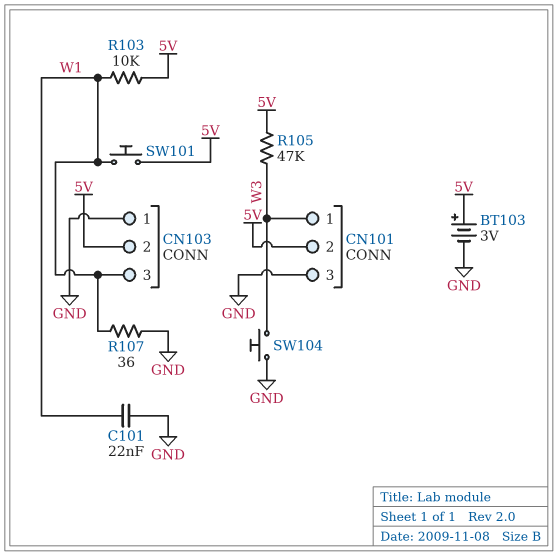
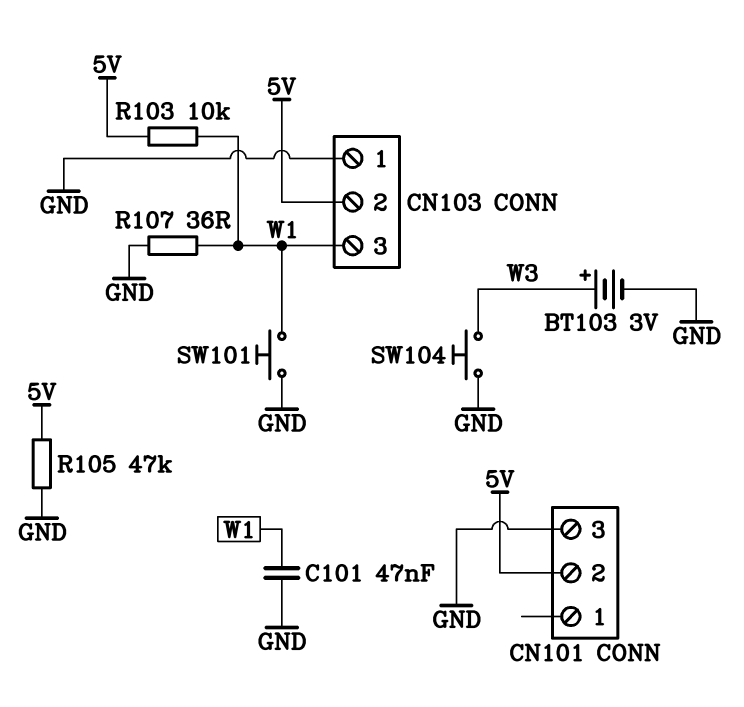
BT103: 3V (plus 5V, minus GND) -> 3V (plus W3, minus GND)
C101: 22nF (GND, W1) -> 47nF (GND, W1)
CN101 pin 1: W3 -> none
R105: 47k (5V, W3) -> 47k (5V, GND)
SW101: button (5V, W1) -> button (GND, W1)

